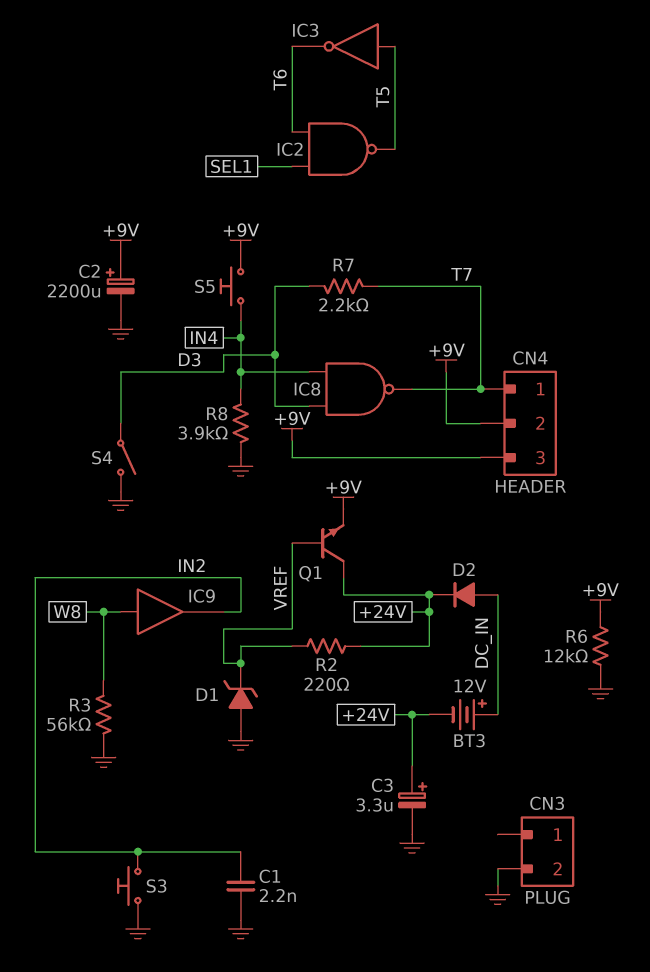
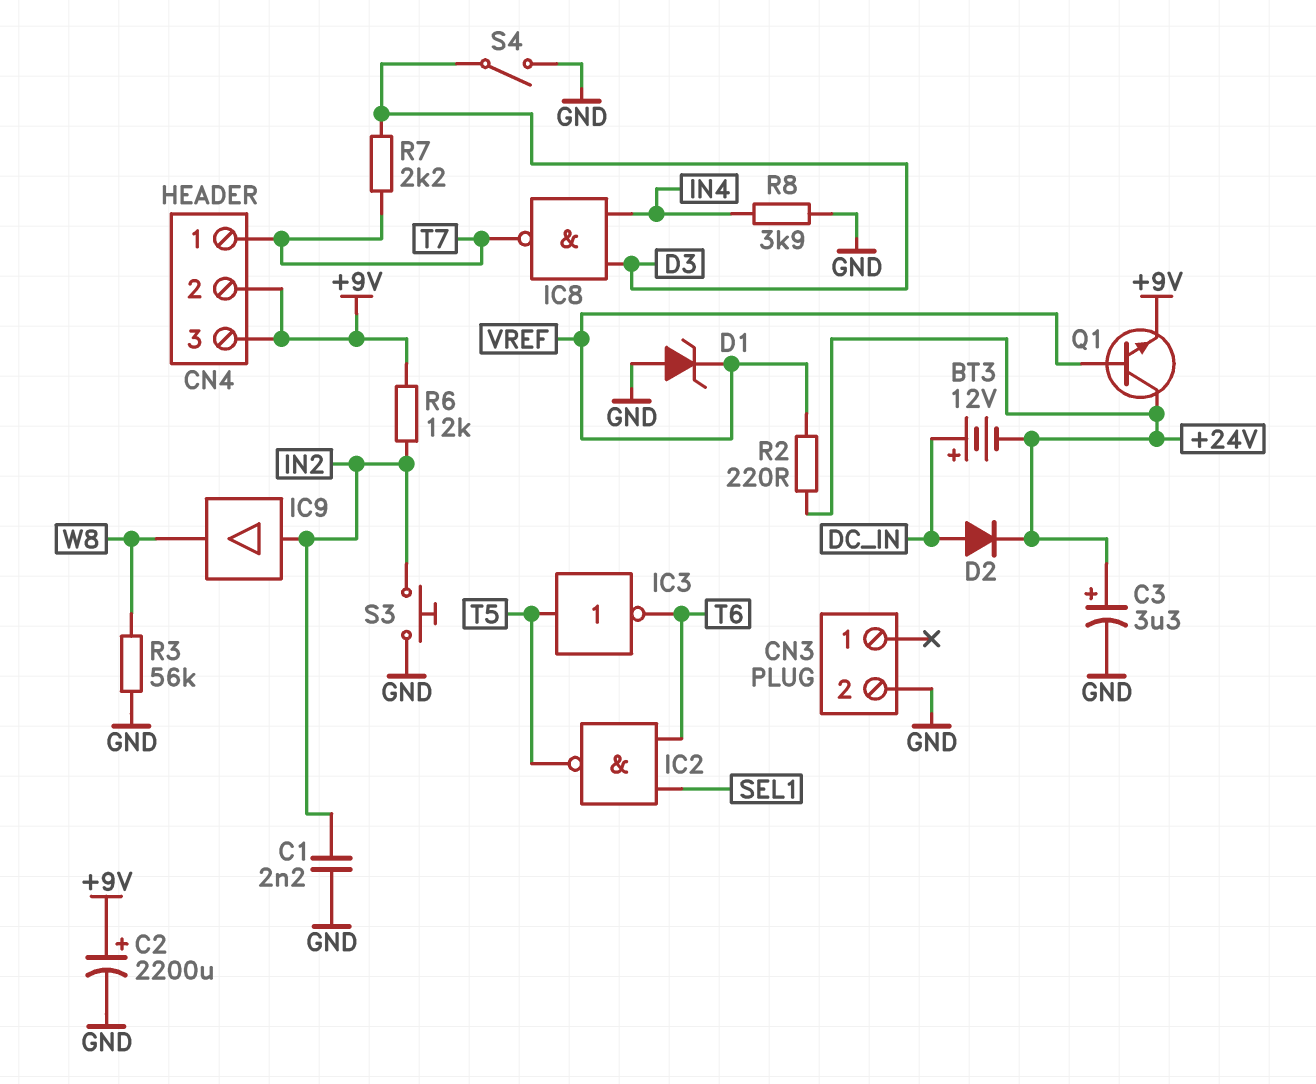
IC9: buffer (in W8, out IN2) -> buffer (in IN2, out W8)
R6: 12k (+9V, GND) -> 12k (+9V, IN2)
S5: button (+9V, IN4) -> none

